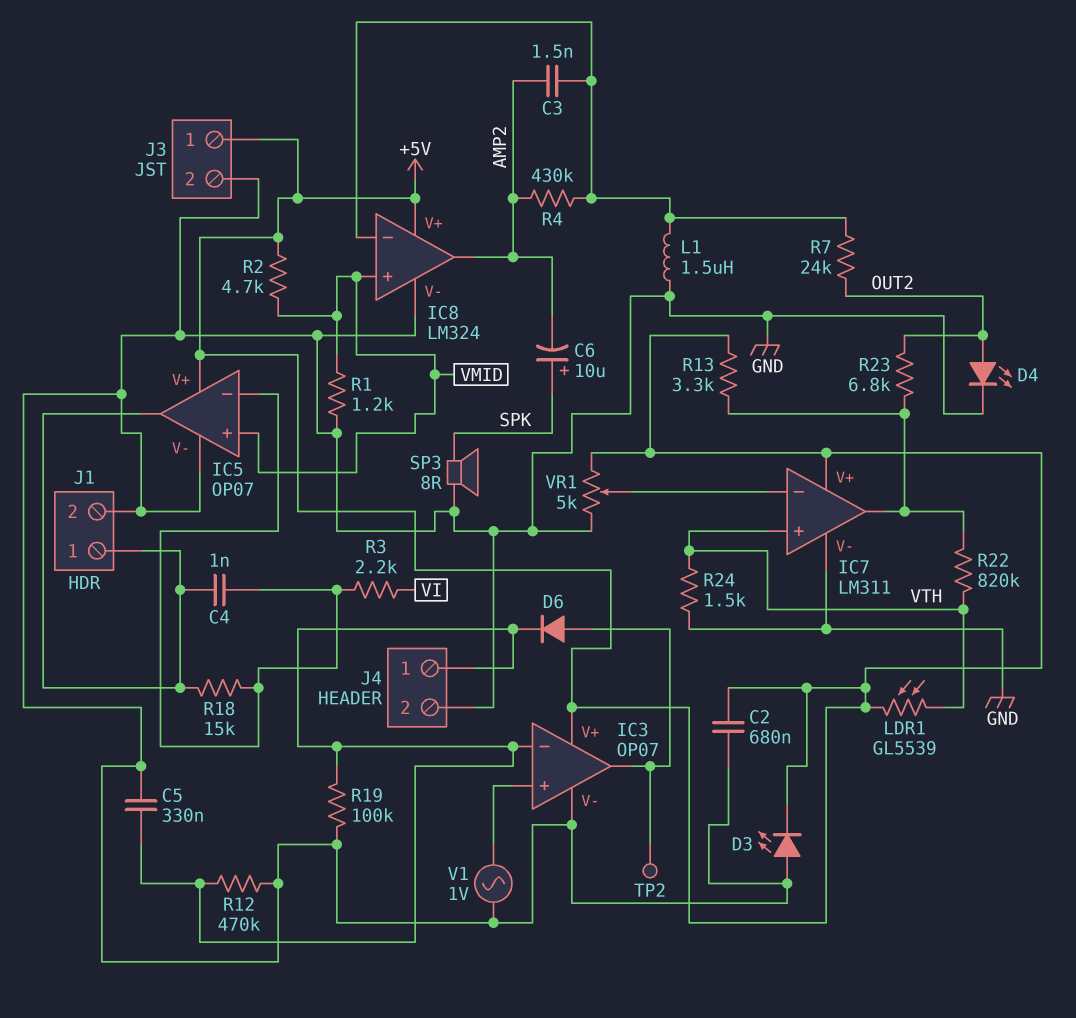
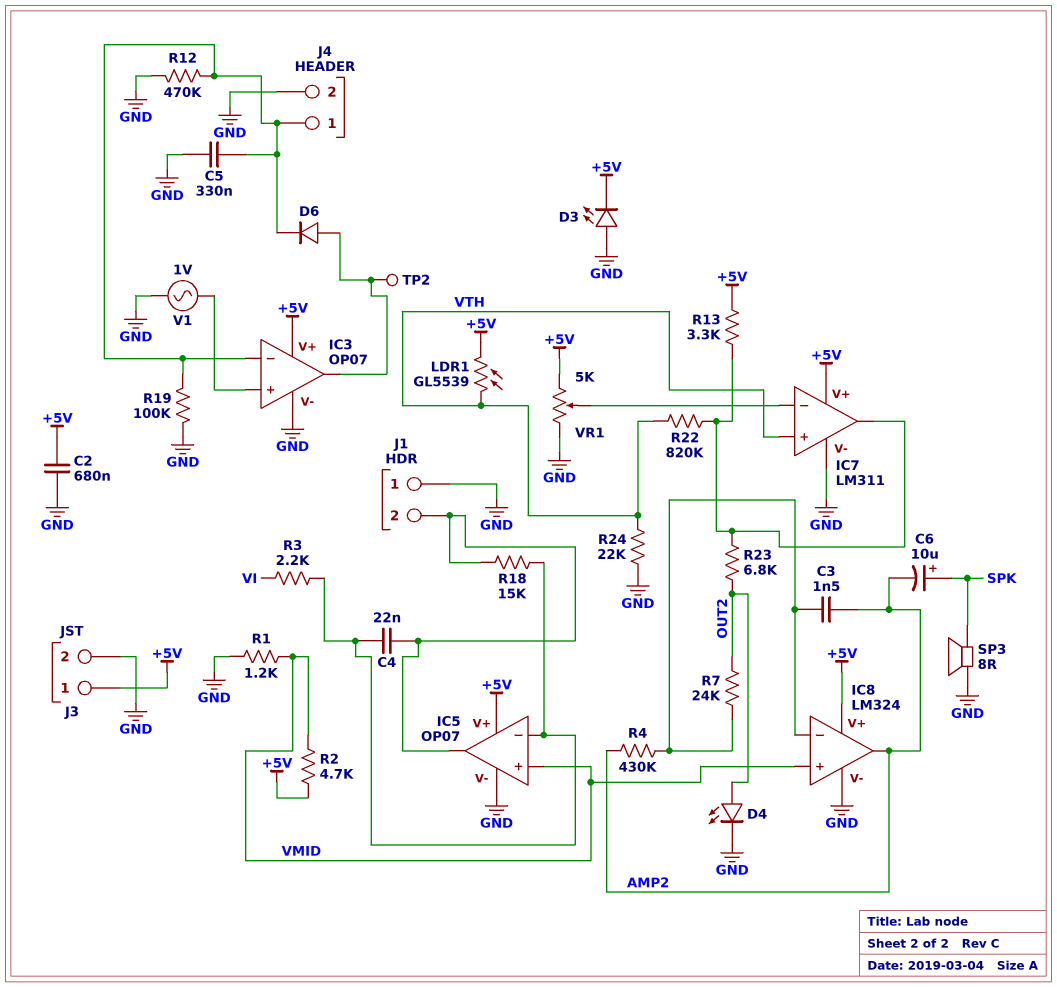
C4: 1nF (IC5/in-, IC5/out) -> 22nF (IC5/in-, IC5/out)
J1 pin 1: IC5/out -> GND
J1 pin 2: GND -> IC5/out
L1: 1.5uH (GND, IC8/in-) -> none
R24: 1.5k (GND, VTH) -> 22k (GND, VTH)

